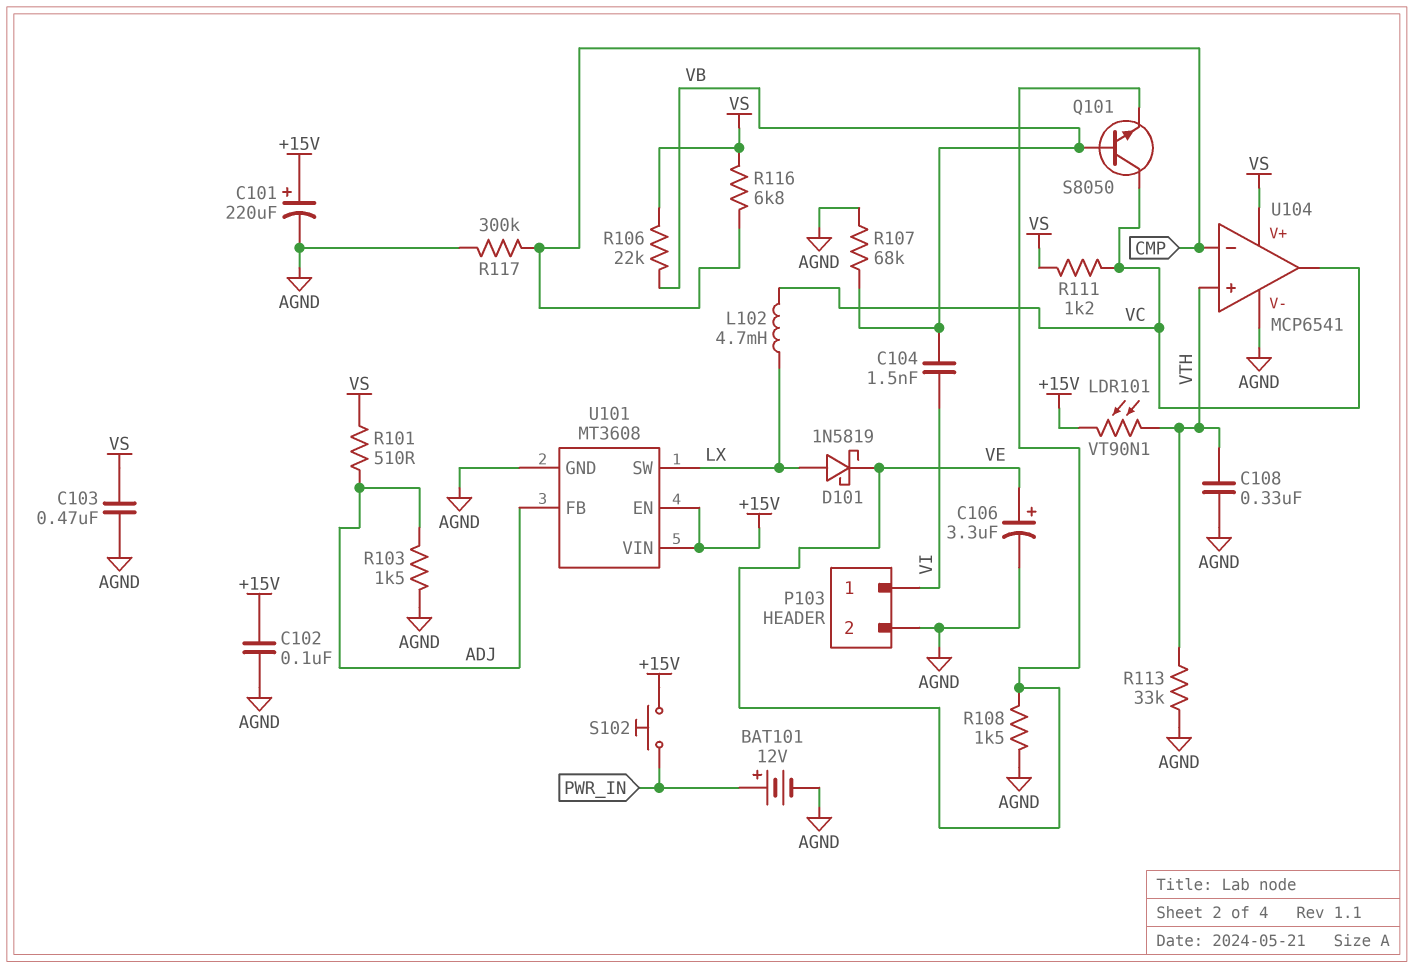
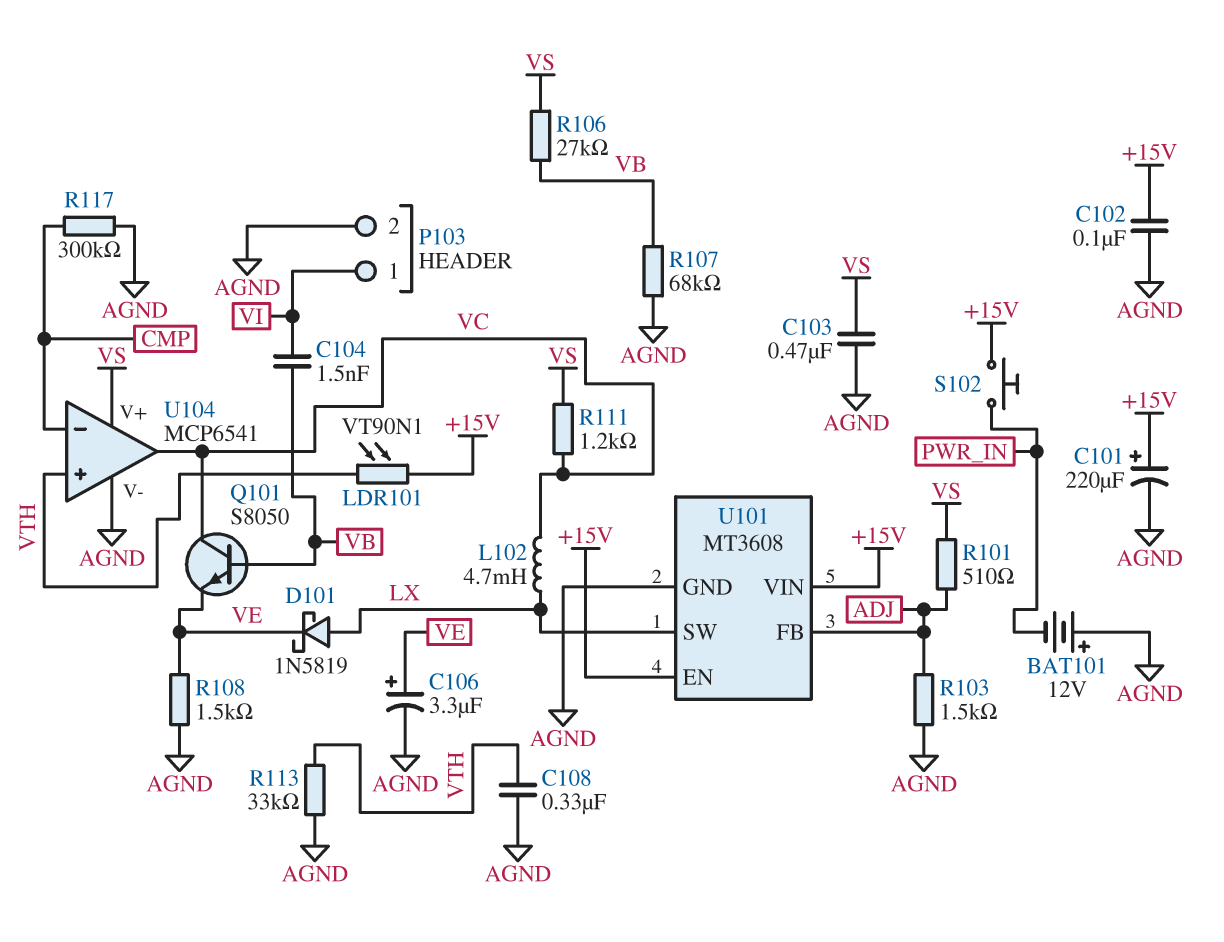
BAT101: 12V (plus PWR_IN, minus AGND) -> 12V (plus AGND, minus PWR_IN)
R106: 22k (VB, VS) -> 27k (VB, VS)
R116: 6.8k (CMP, VS) -> none

